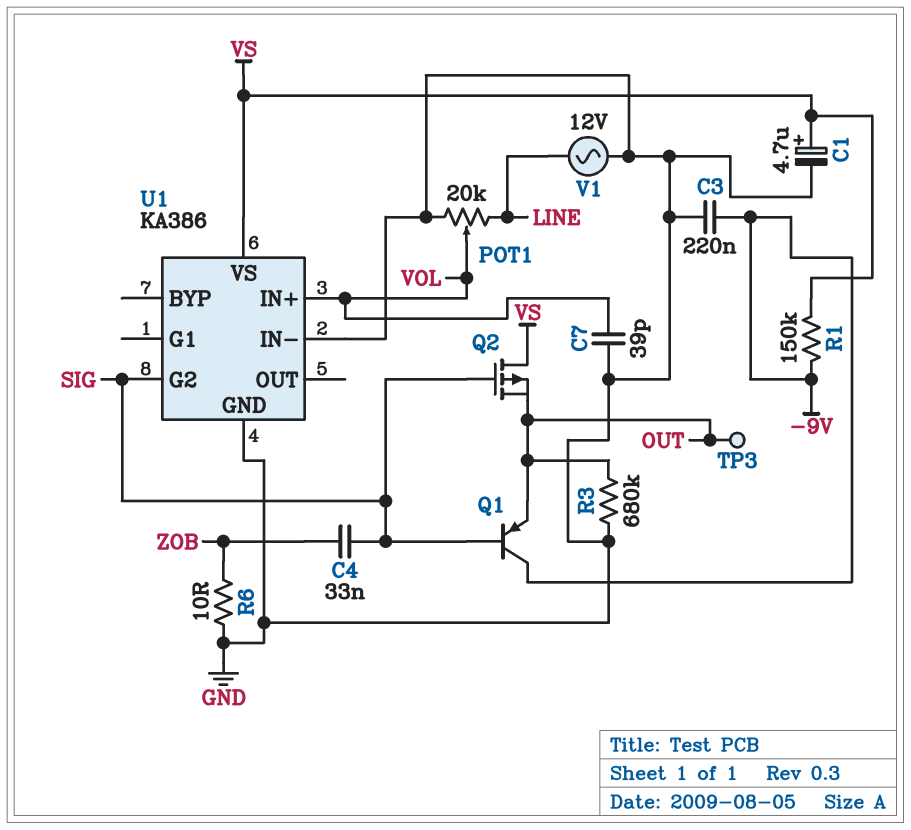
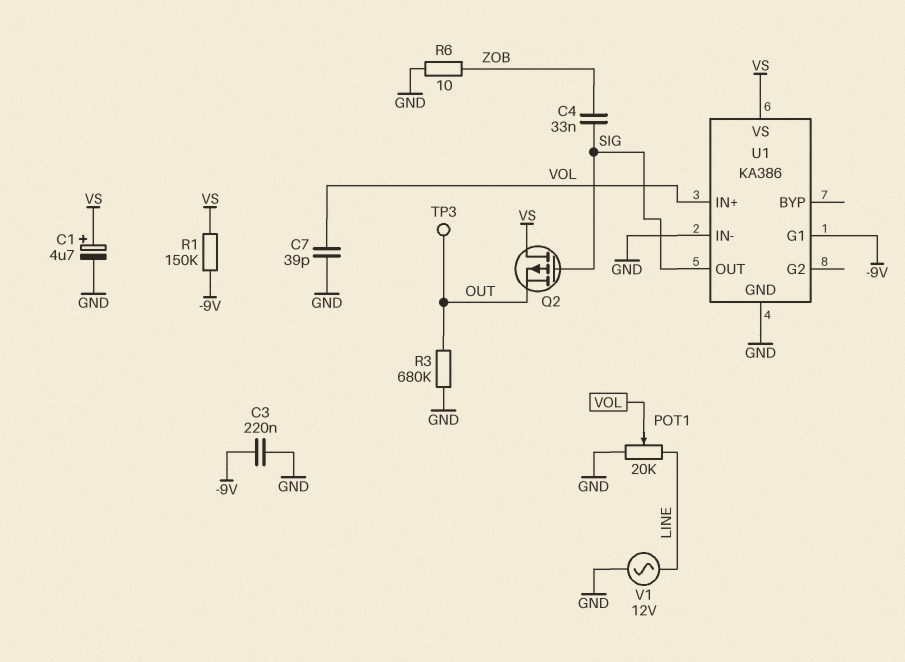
Q1: PNP (B SIG, C -9V, E OUT) -> none
U1 pin G1: none -> -9V
U1 pin G2: SIG -> none
U1 pin OUT: none -> SIG

